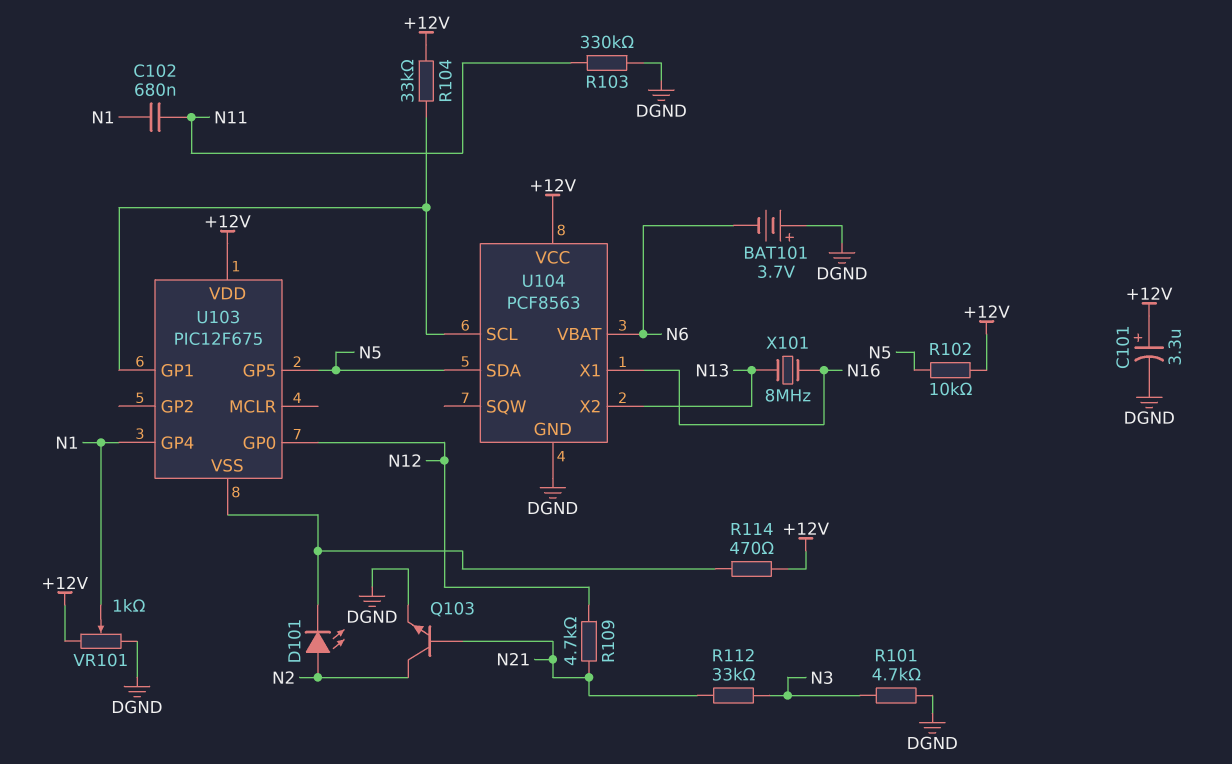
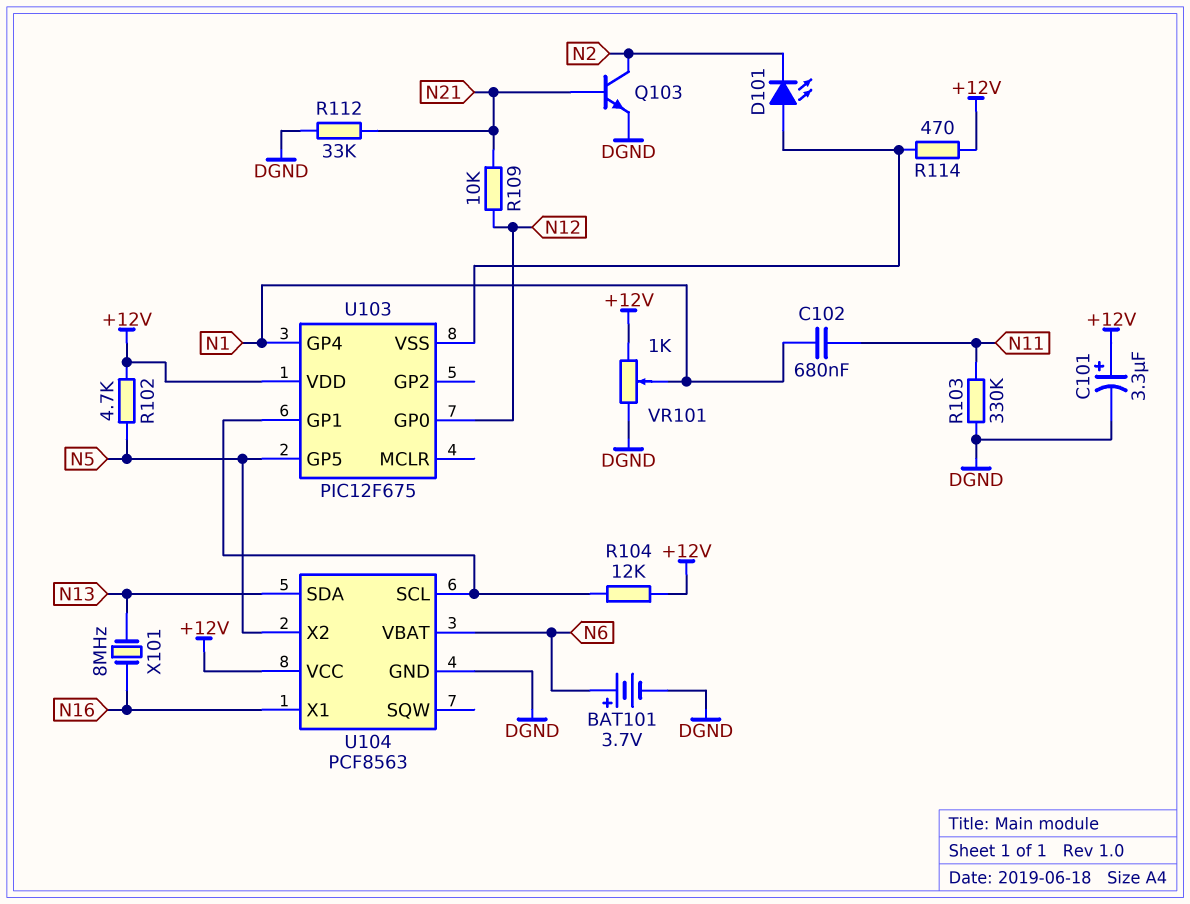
BAT101: 3.7V (plus DGND, minus N6) -> 3.7V (plus N6, minus DGND)
D101: LED (A N2, K U103/VSS) -> LED (A U103/VSS, K N2)
R101: 4.7k (DGND, N3) -> none
R102: 10k (+12V, N5) -> 4.7k (+12V, N5)
R104: 33k (+12V, U103/GP1) -> 12k (+12V, U103/GP1)
R109: 4.7k (N12, N21) -> 10k (N12, N21)
R112: 33k (N3, N21) -> 33k (DGND, N21)
U104 pin SDA: N5 -> N13
U104 pin X2: N13 -> N5

